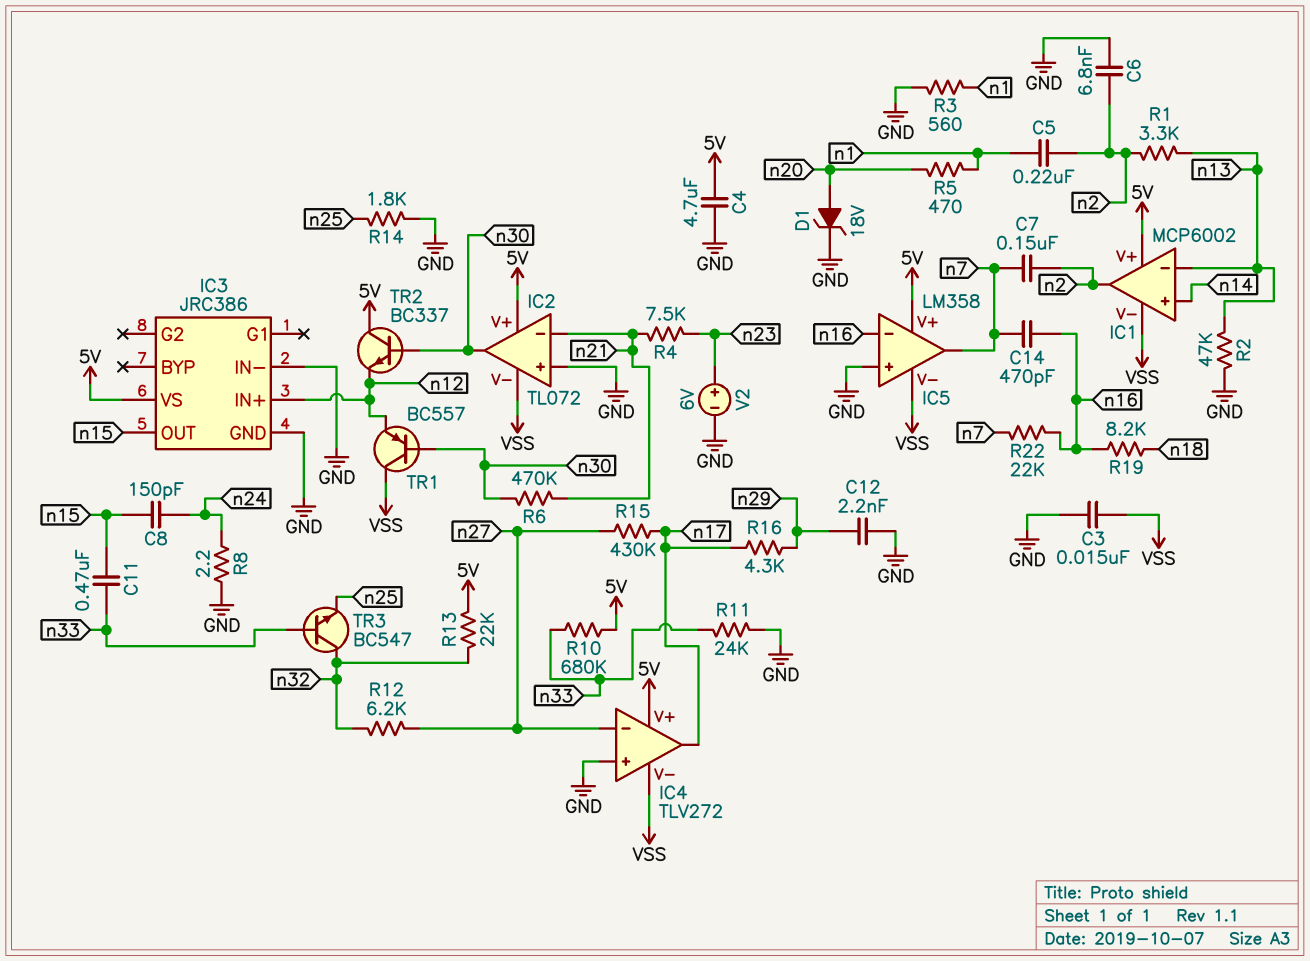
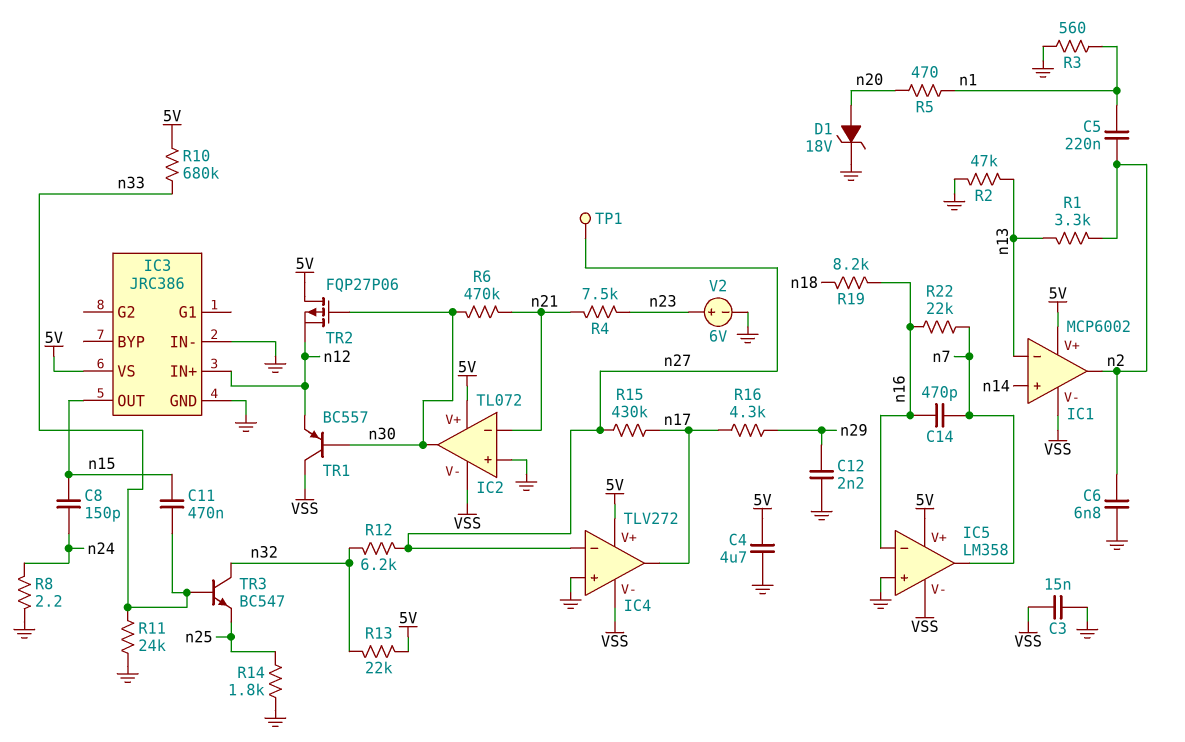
C7: 150nF (n2, n7) -> none
TP1: none -> test point (n27)
TR2: NPN BC337 (B n30, C 5V, E n12) -> PMOS FQP27P06 (G n30, D 5V, S n12)

